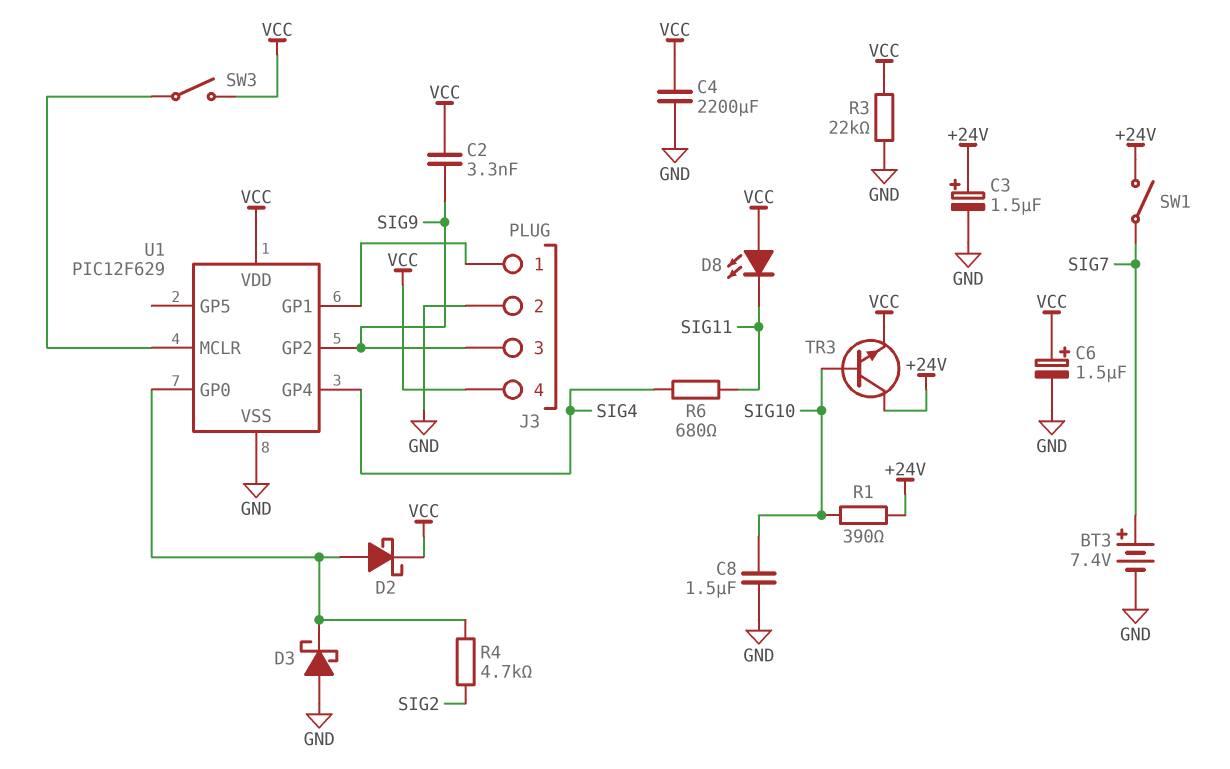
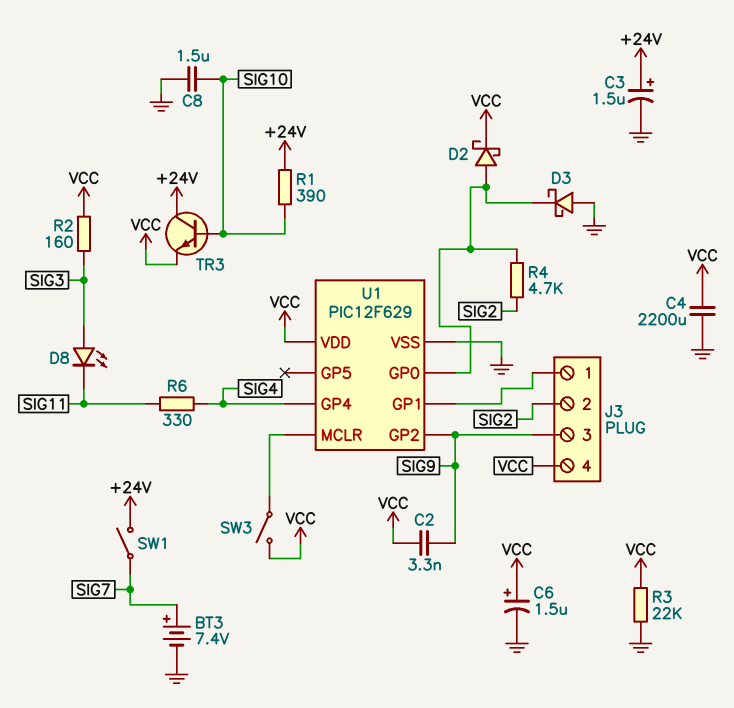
D8: LED (A VCC, K SIG11) -> LED (A SIG3, K SIG11)
J3 pin 2: GND -> SIG2
R2: none -> 160 (SIG3, VCC)
R6: 680 (SIG4, SIG11) -> 330 (SIG4, SIG11)

